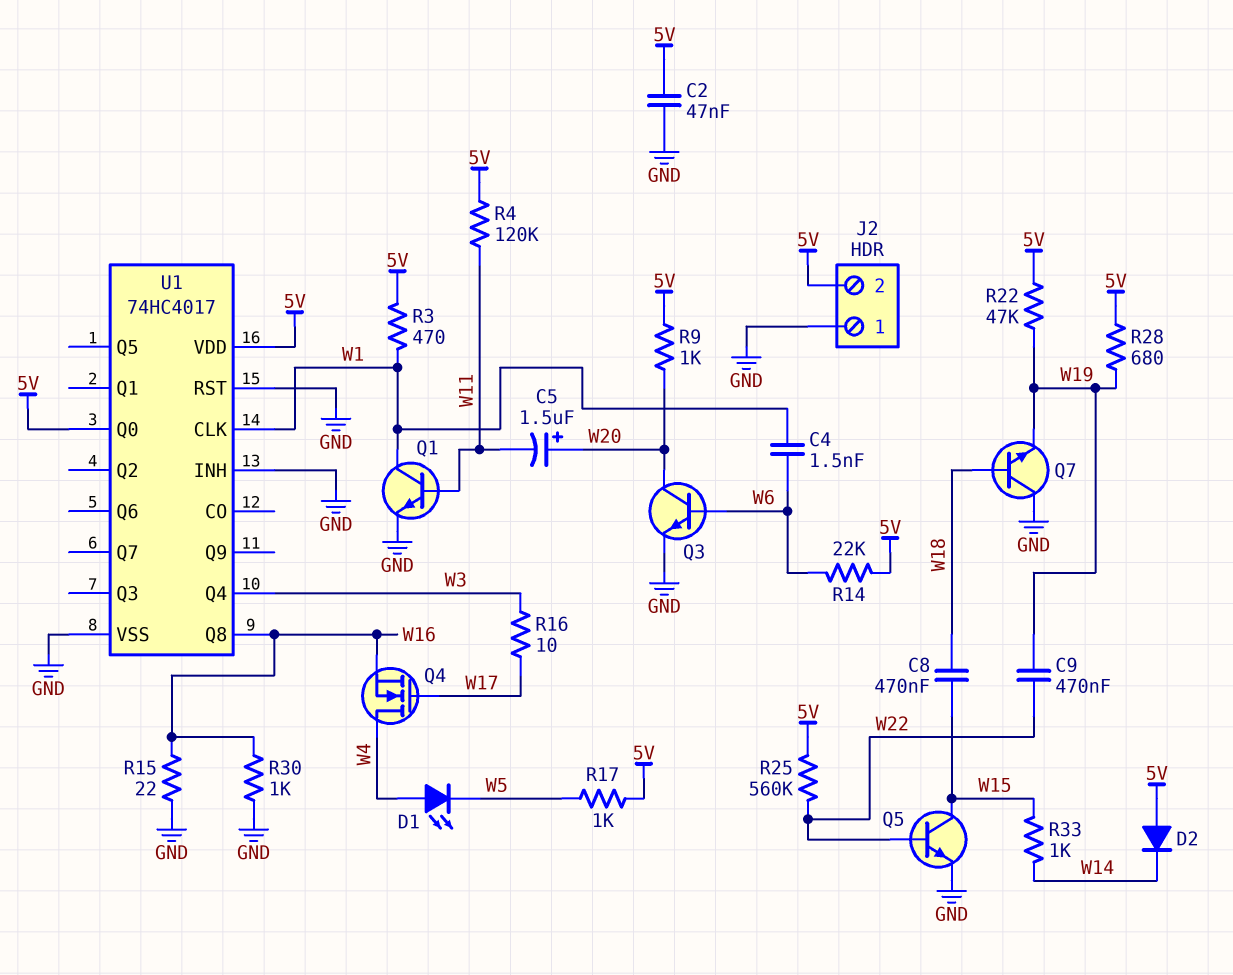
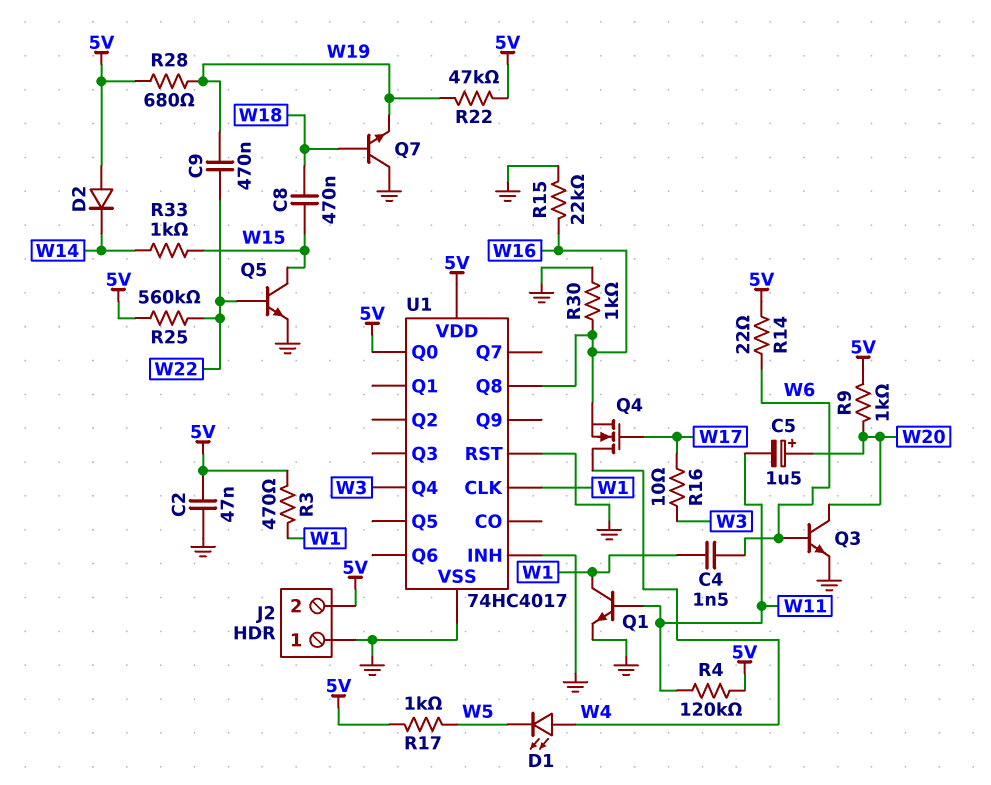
R14: 22k (5V, W6) -> 22 (5V, W6)
R15: 22 (GND, W16) -> 22k (GND, W16)

